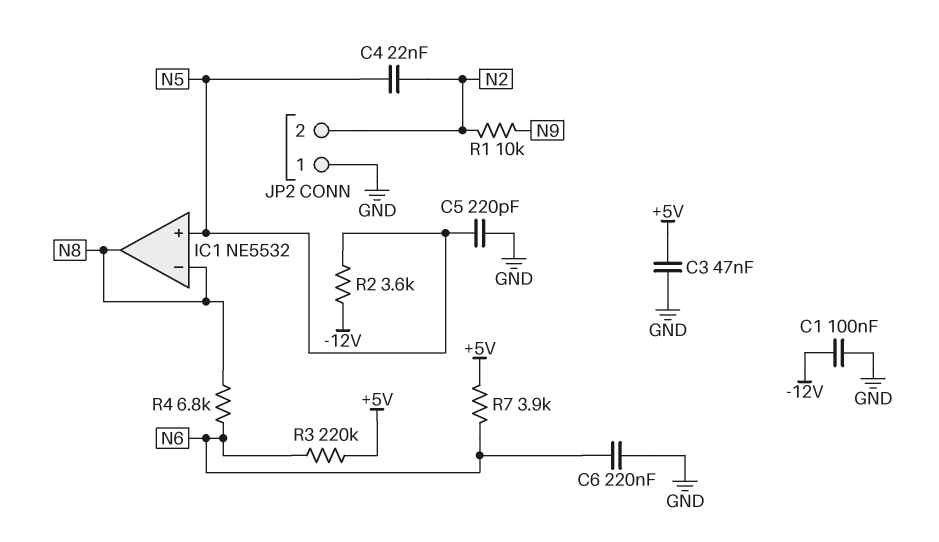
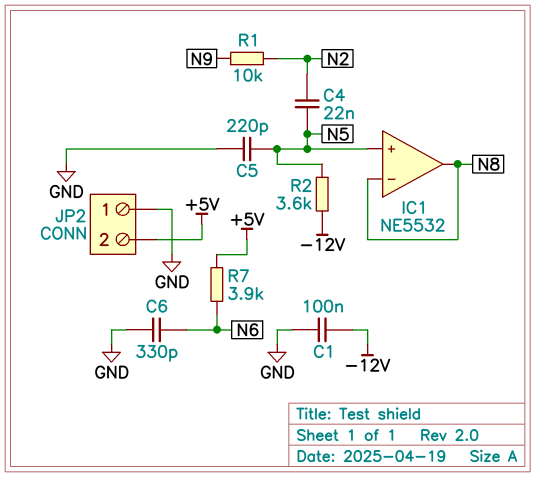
C3: 47nF (+5V, GND) -> none
C6: 220nF (GND, N6) -> 330pF (GND, N6)
JP2 pin 2: N2 -> +5V
R3: 220k (+5V, N6) -> none
R4: 6.8k (N6, N8) -> none

